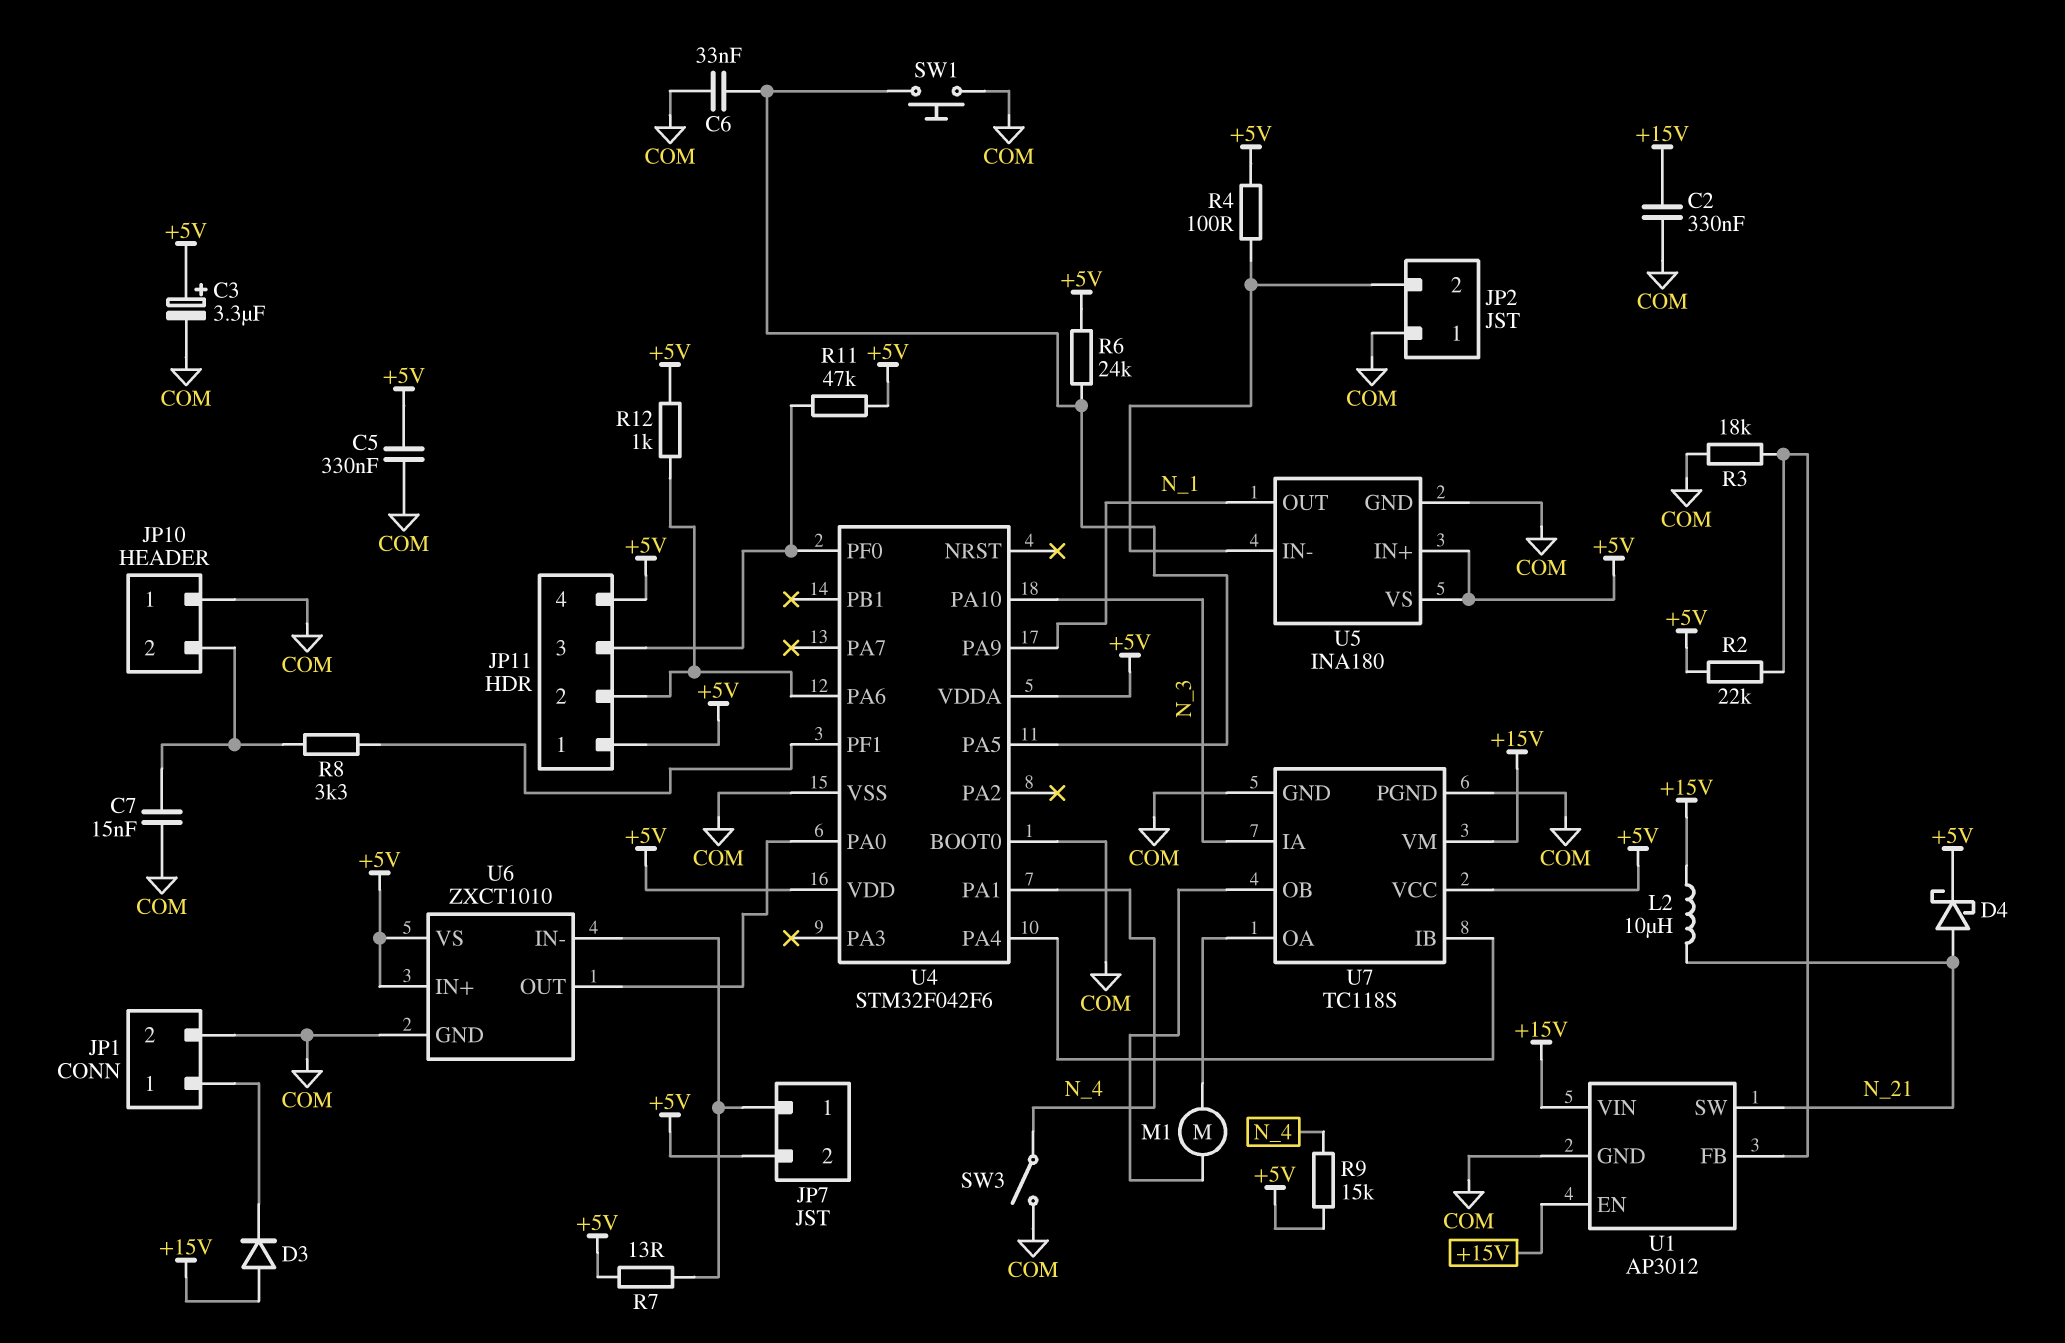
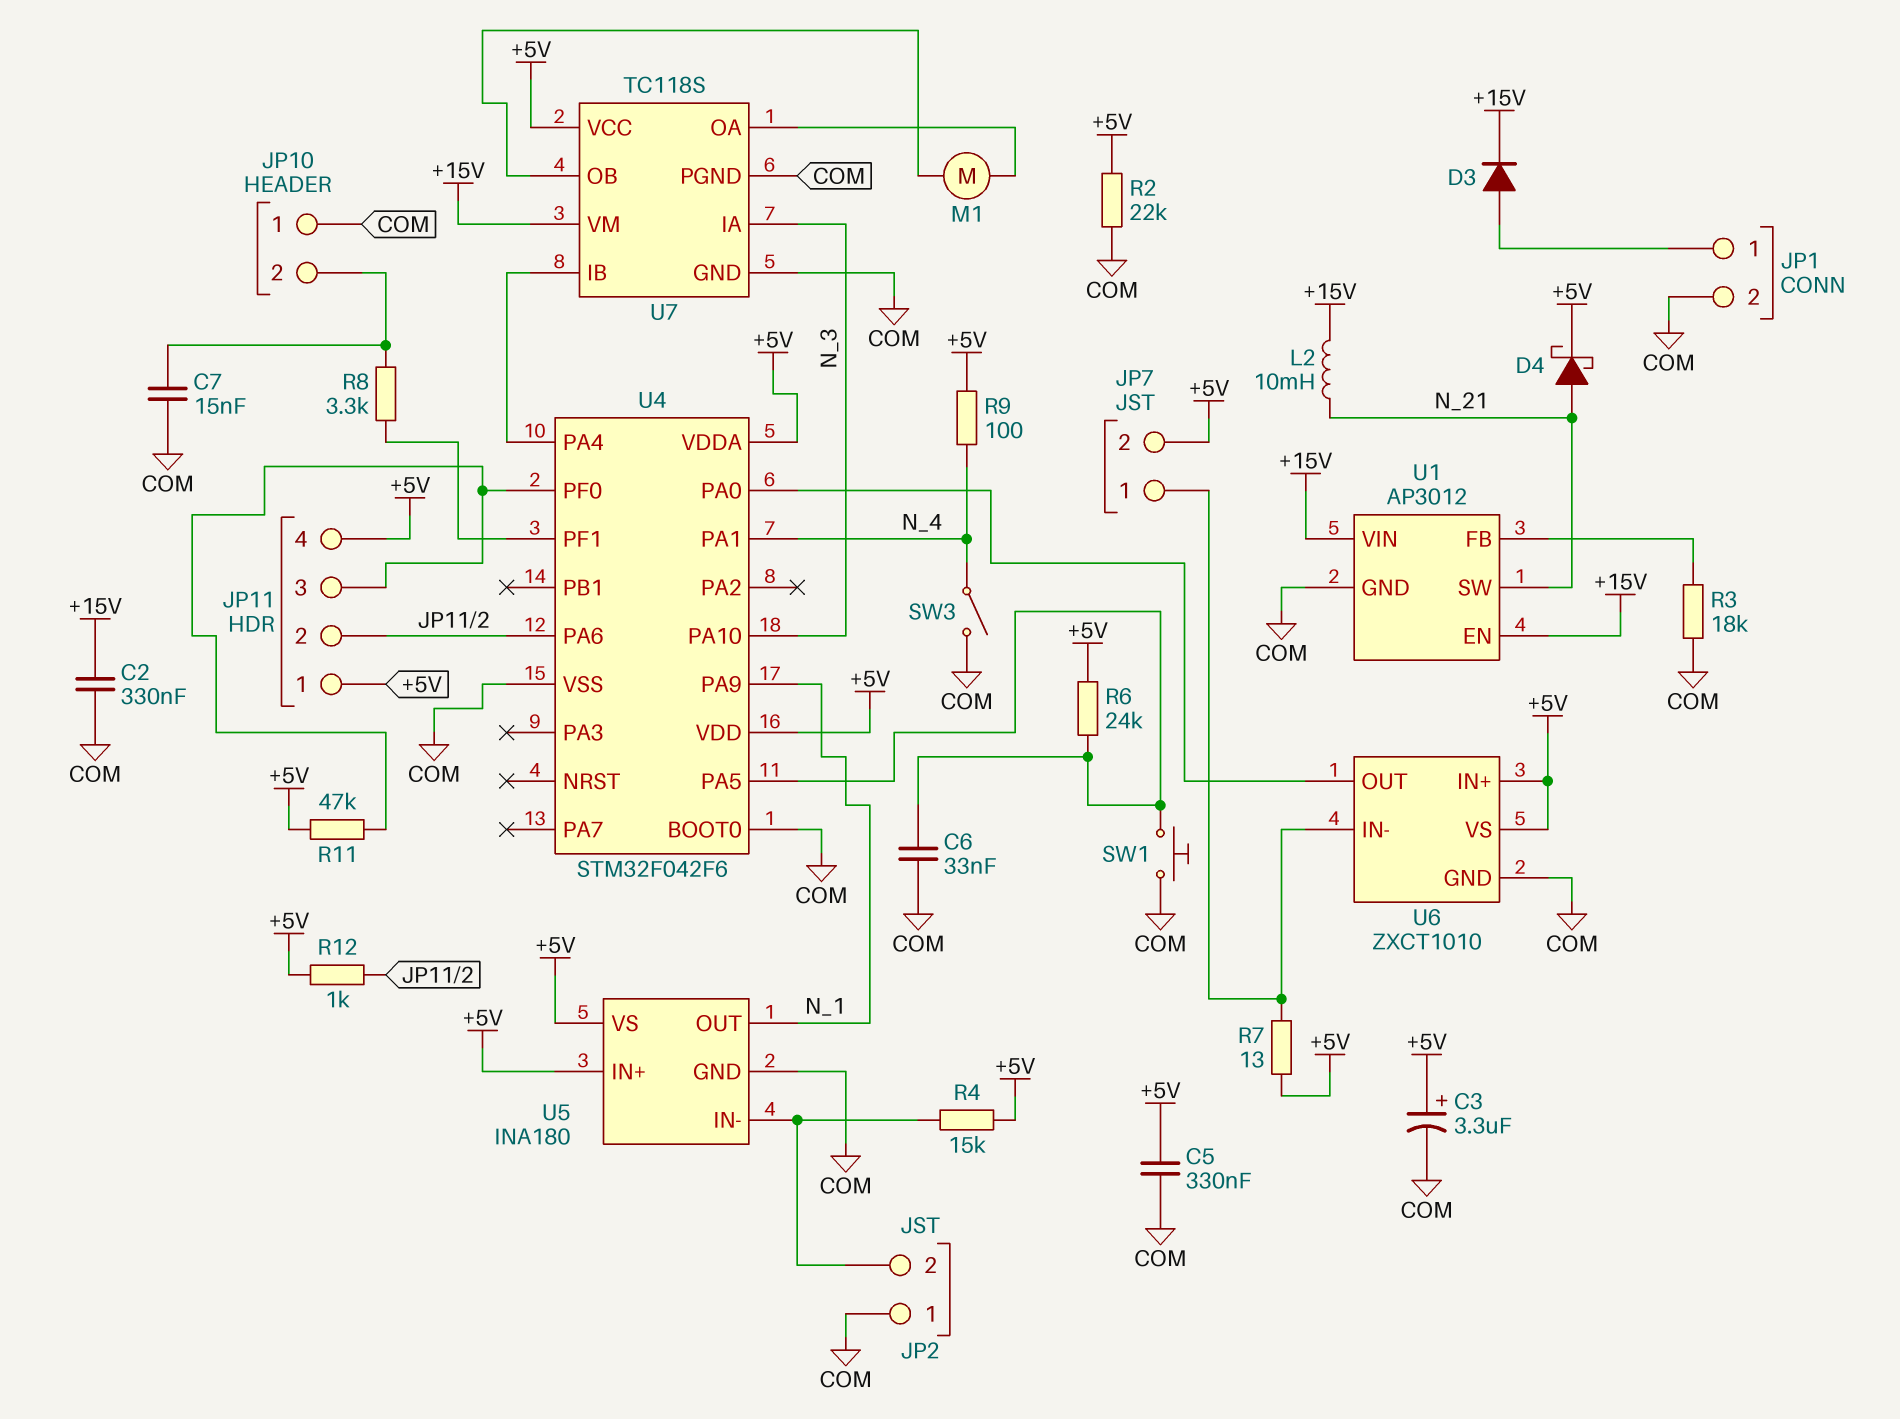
D3: diode (A +15V, K JP1/1) -> diode (A JP1/1, K +15V)
L2: 10uH (+15V, N_21) -> 10mH (+15V, N_21)
R2: 22k (+5V, U1/FB) -> 22k (+5V, COM)
R4: 100 (+5V, JP2/2) -> 15k (+5V, JP2/2)
R9: 15k (+5V, N_4) -> 100 (+5V, N_4)

